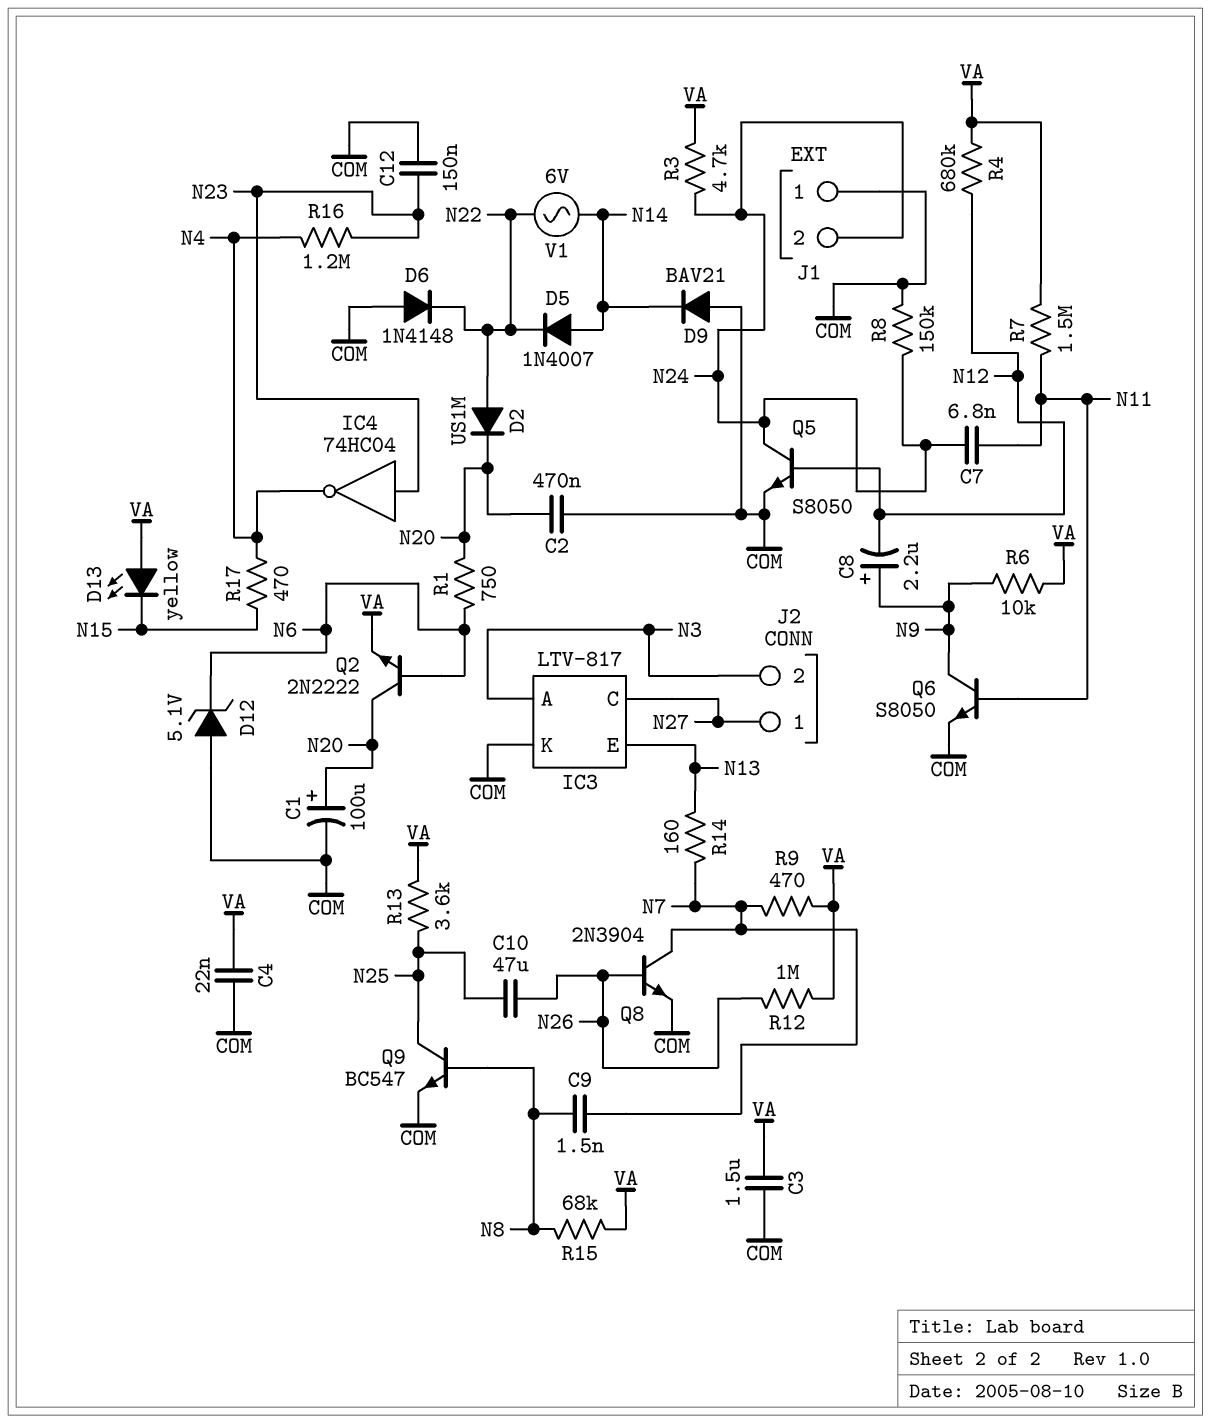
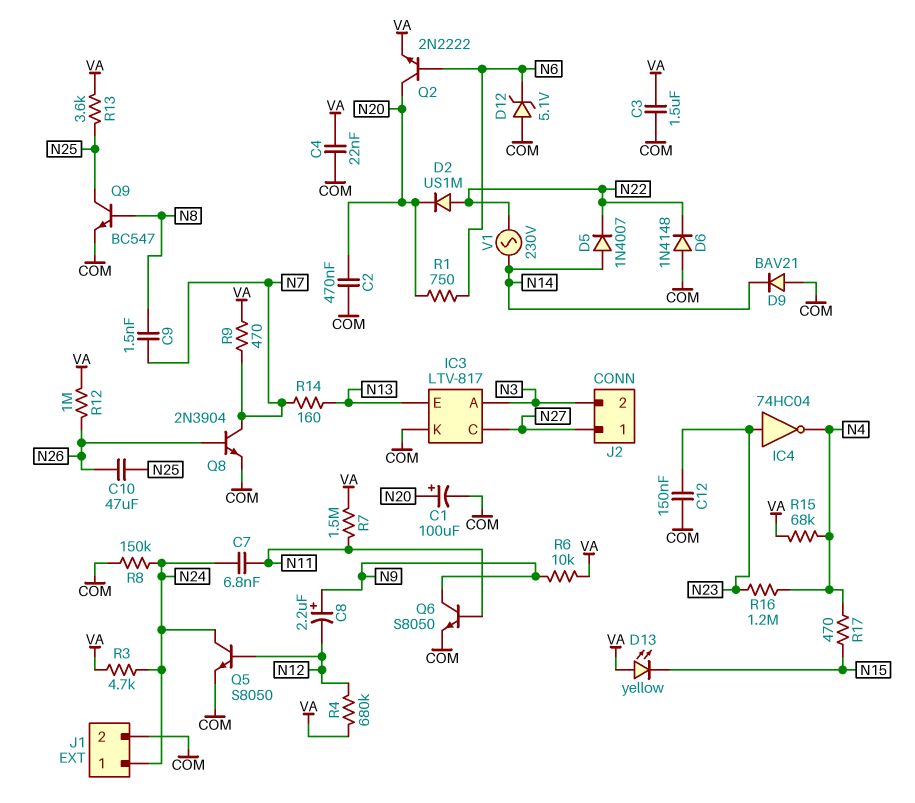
J1 pin 1: COM -> N24
J1 pin 2: N24 -> COM
R15: 68k (N8, VA) -> 68k (N4, VA)
V1: AC 6V (N14, N22) -> AC 230V (N14, N22)

